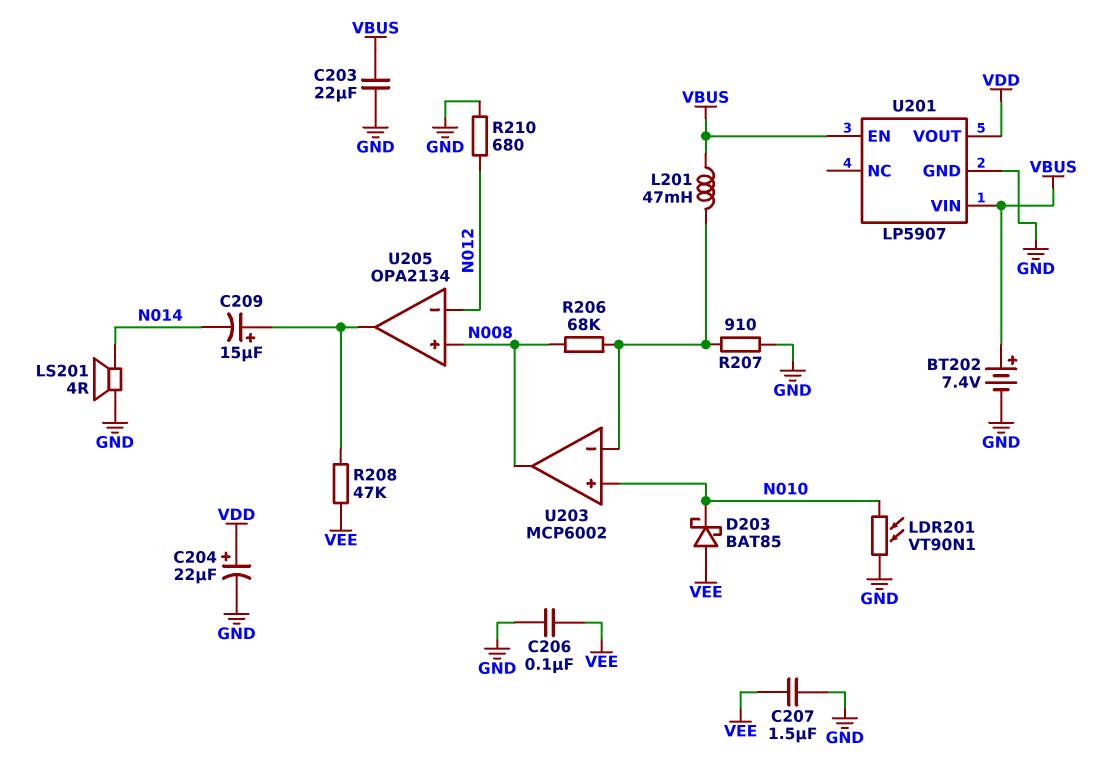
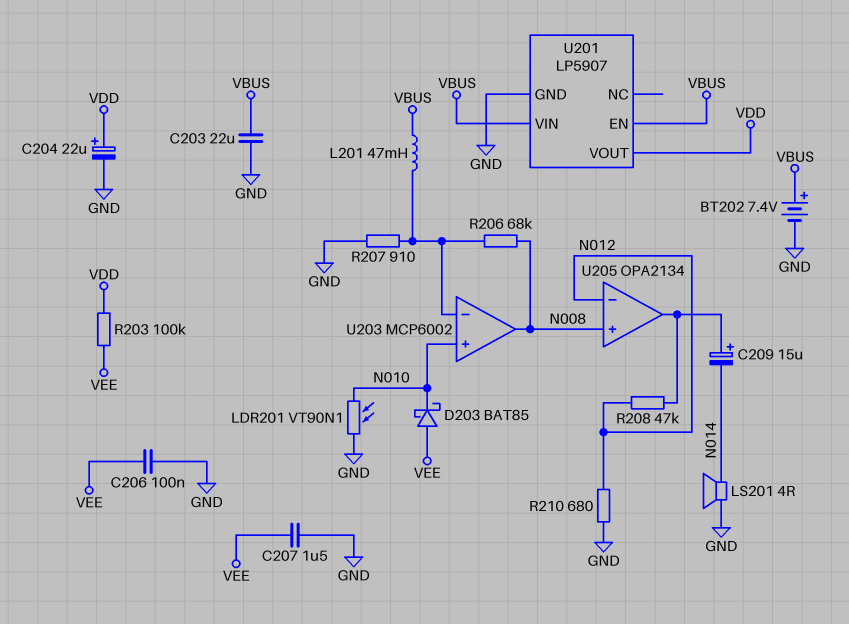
R203: none -> 100k (VDD, VEE)
R208: 47k (U205/out, VEE) -> 47k (N012, U205/out)

